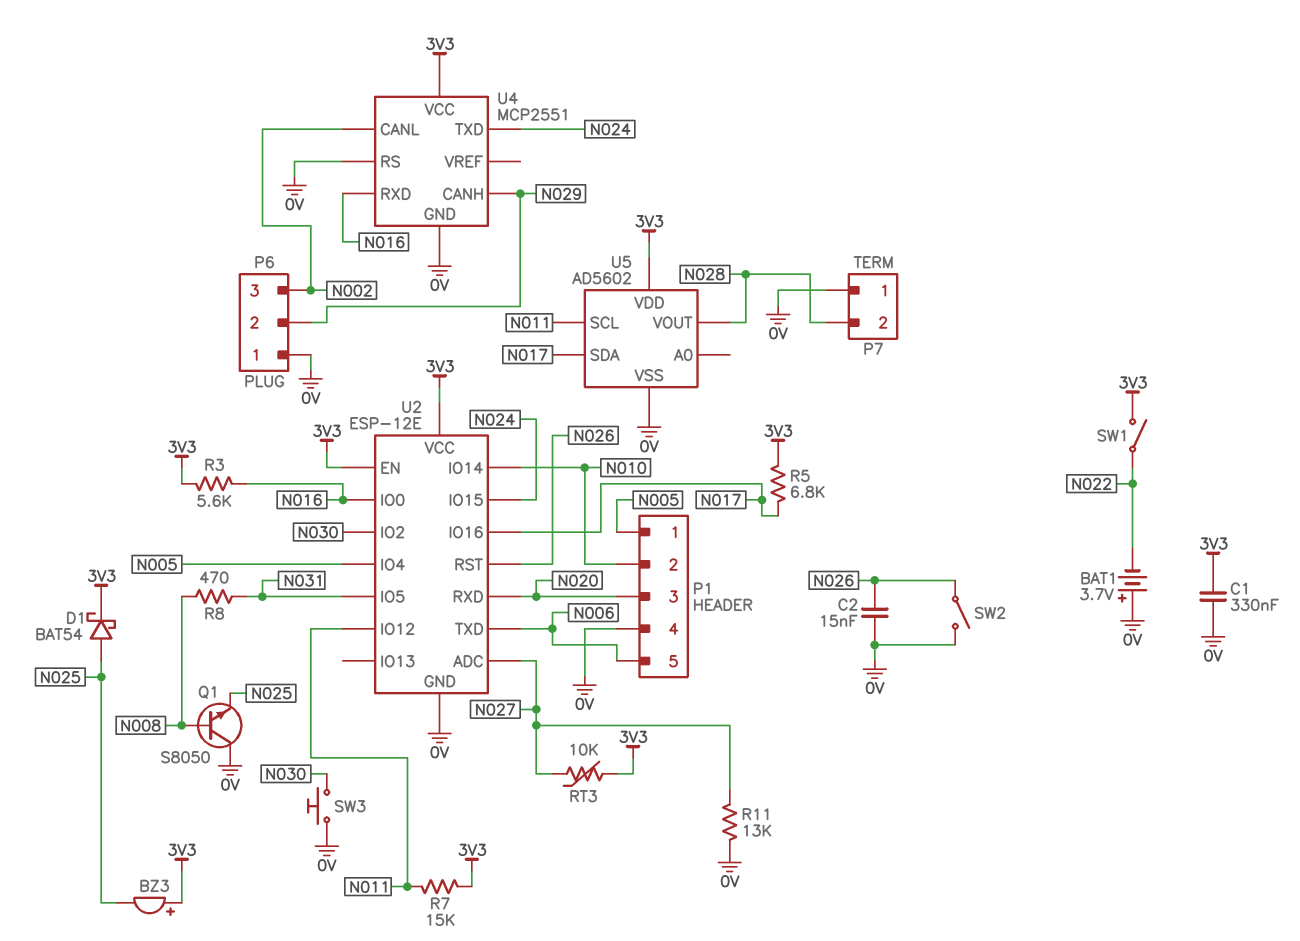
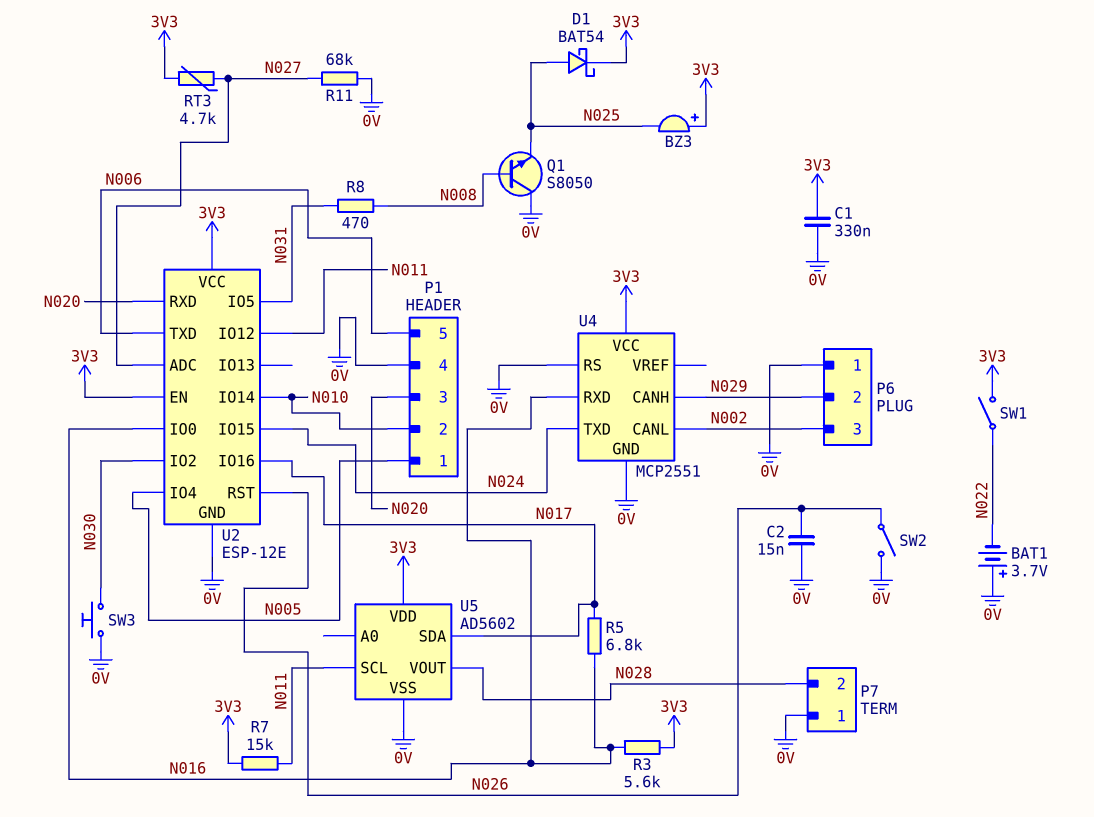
R5: 6.8k (3V3, N017) -> 6.8k (N016, N017)
R11: 13k (0V, N027) -> 68k (0V, N027)
RT3: 10k (3V3, N027) -> 4.7k (3V3, N027)

